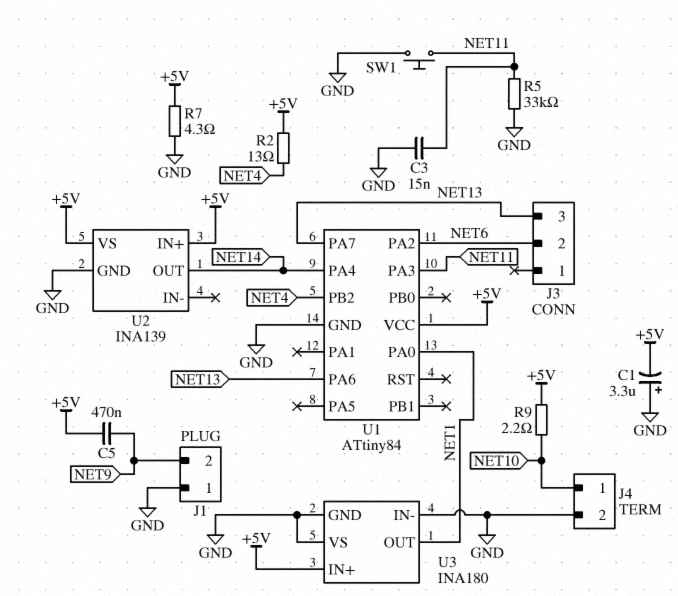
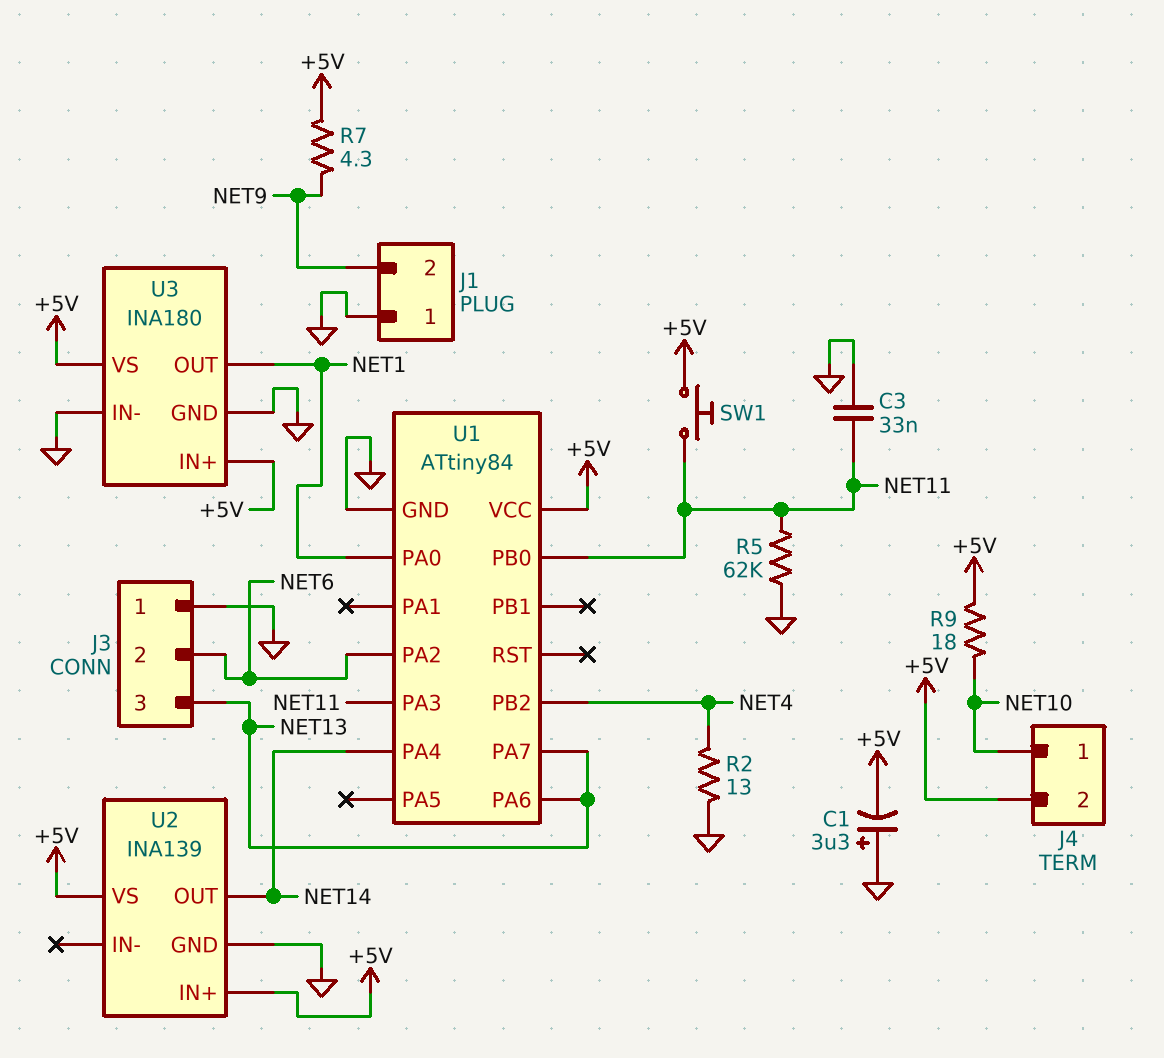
C3: 15nF (GND, NET11) -> 33nF (GND, NET11)
C5: 470nF (+5V, NET9) -> none
J3 pin 1: none -> GND
J4 pin 2: GND -> +5V
R2: 13 (+5V, NET4) -> 13 (GND, NET4)
R5: 33k (GND, NET11) -> 62k (GND, NET11)
R7: 4.3 (+5V, GND) -> 4.3 (+5V, NET9)
R9: 2.2 (+5V, NET10) -> 18 (+5V, NET10)
SW1: button (GND, NET11) -> button (+5V, NET11)
U1 pin PB0: none -> NET11
U3 pin VS: GND -> +5V

